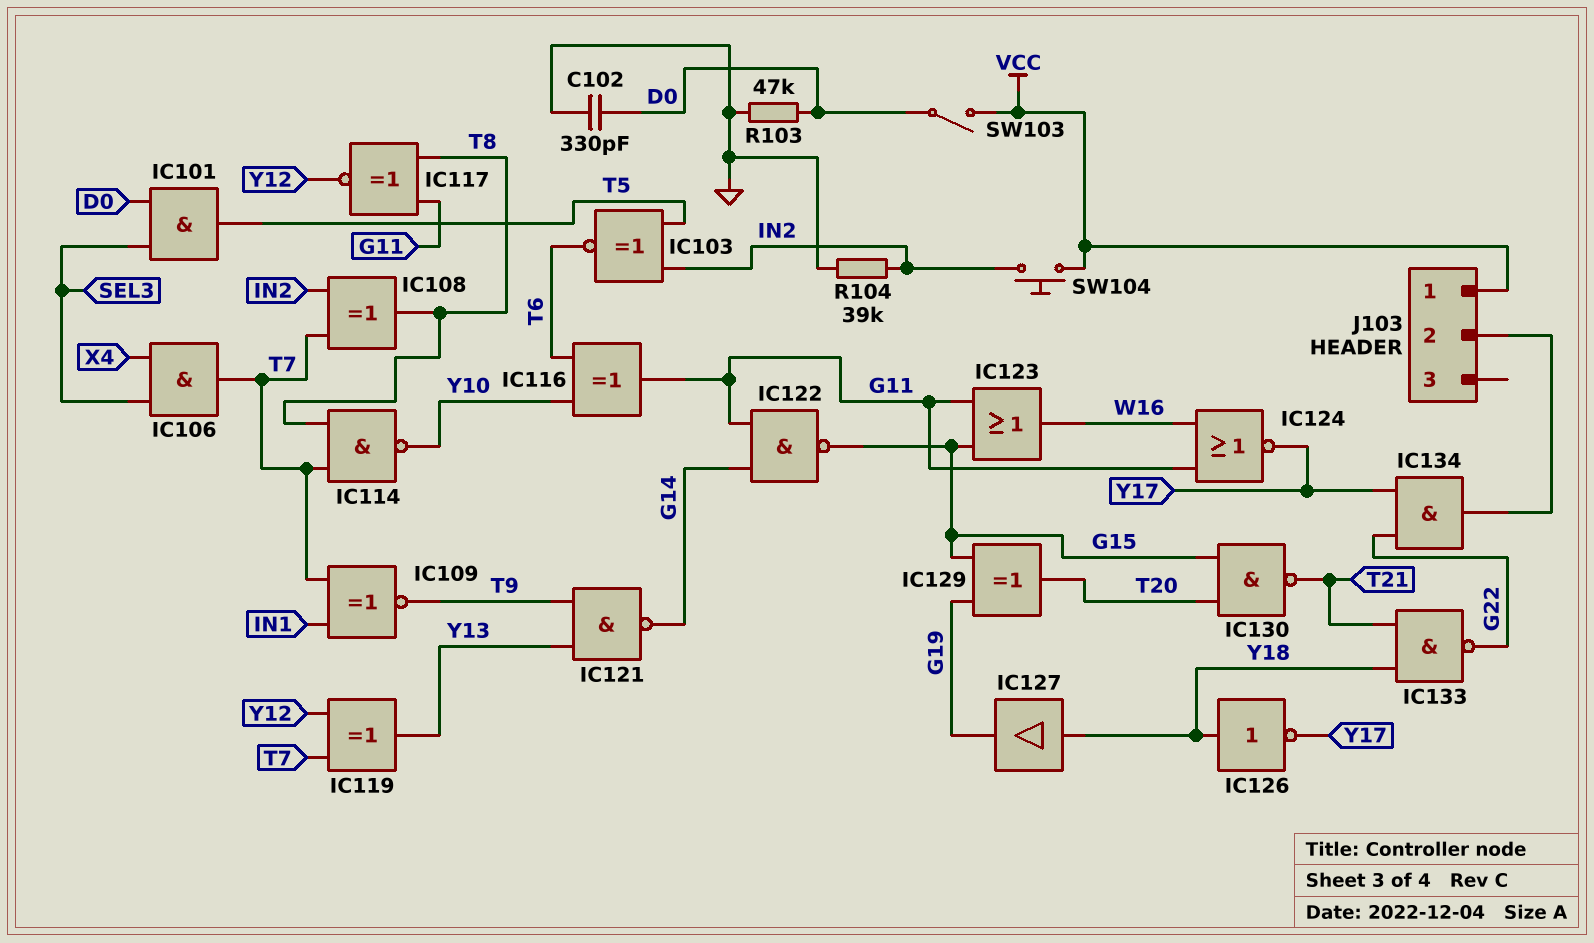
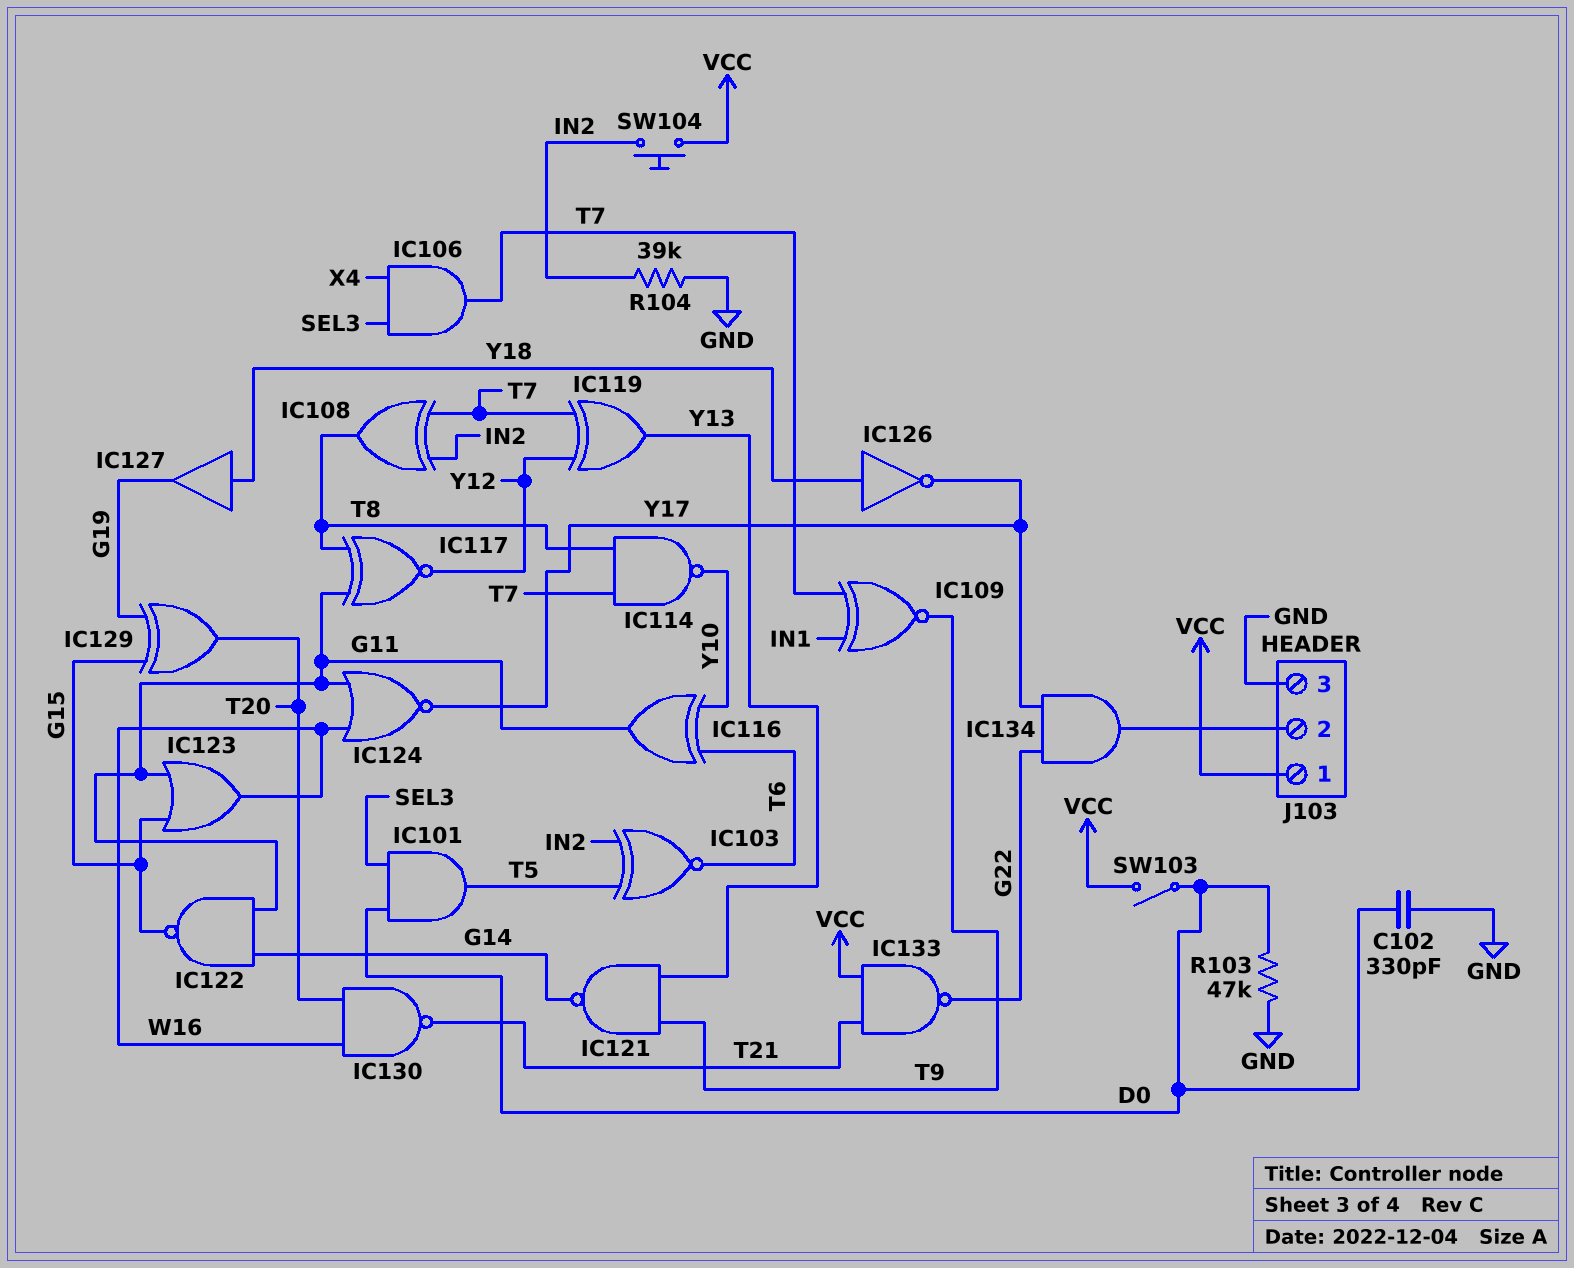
IC130: NAND (in G15, in T20, out T21) -> NAND (in T20, in W16, out T21)
IC133: NAND (in T21, in Y18, out G22) -> NAND (in T21, in VCC, out G22)
J103 pin 3: none -> GND

